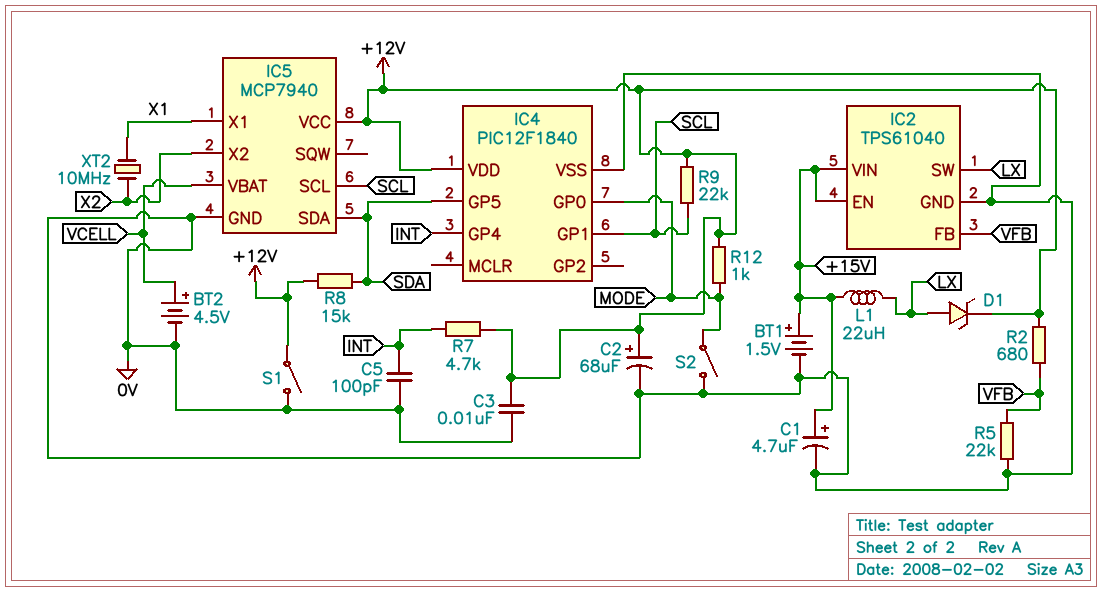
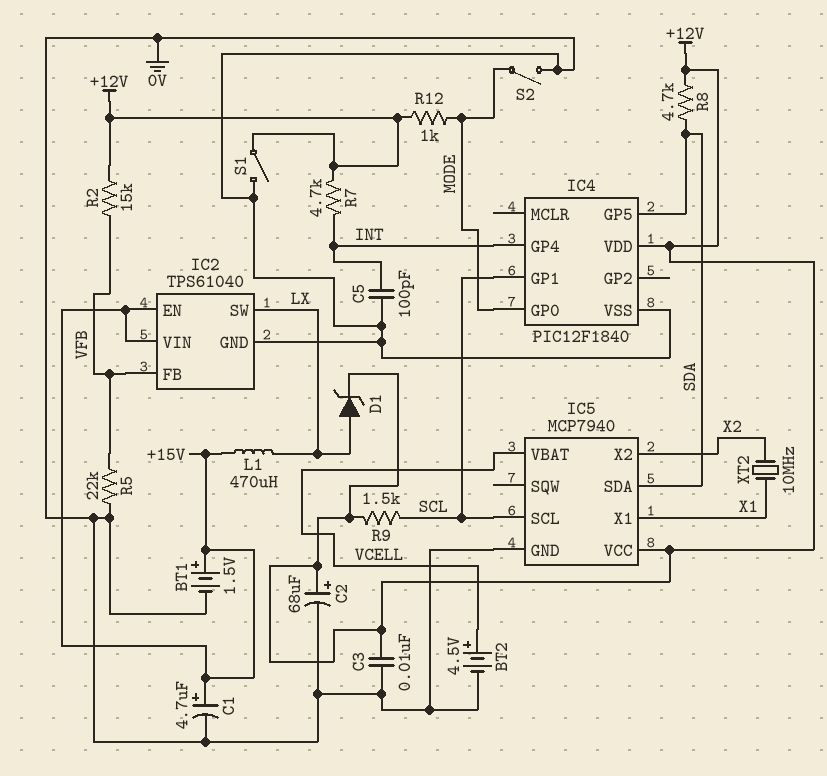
L1: 22uH (+15V, LX) -> 470uH (+15V, LX)
R2: 680 (+12V, VFB) -> 15k (+12V, VFB)
R8: 15k (+12V, SDA) -> 4.7k (+12V, SDA)
R9: 22k (+12V, SCL) -> 1.5k (+12V, SCL)

